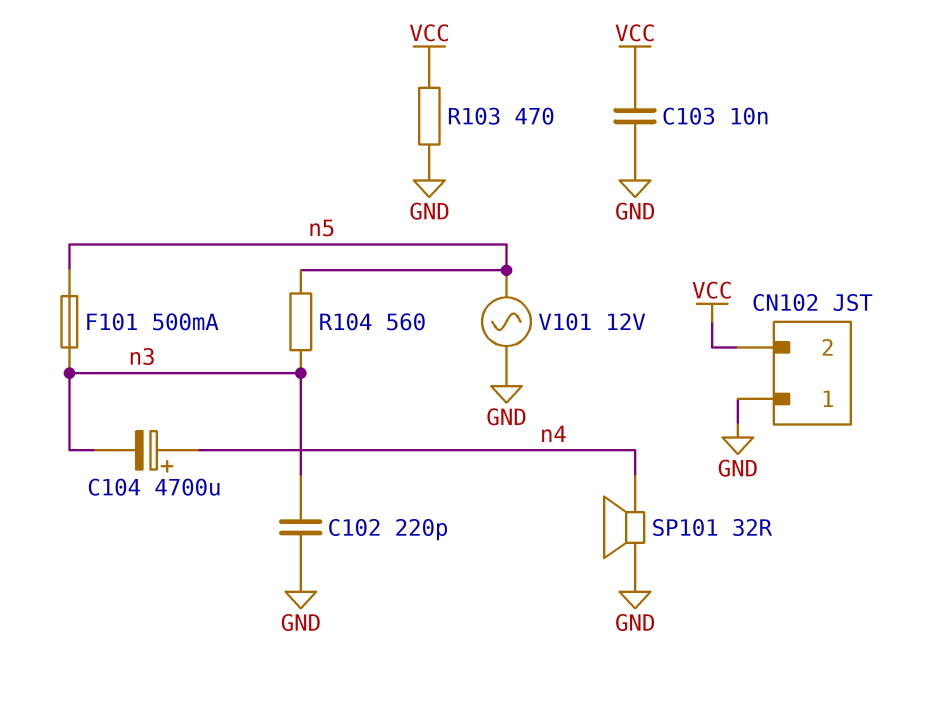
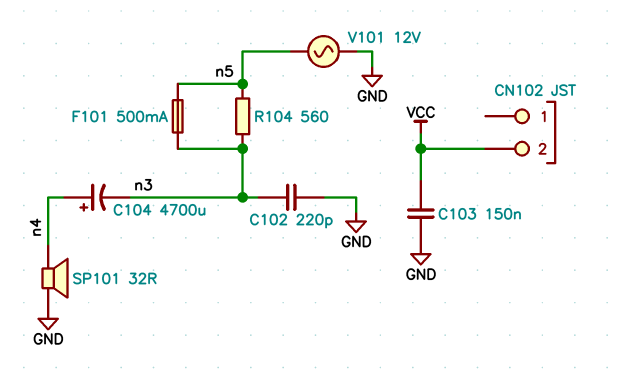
C103: 10nF (GND, VCC) -> 150nF (GND, VCC)
CN102 pin 1: GND -> none
R103: 470 (GND, VCC) -> none

